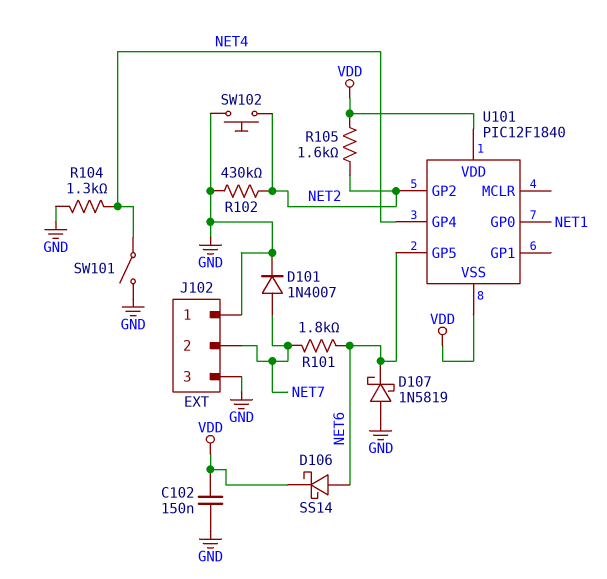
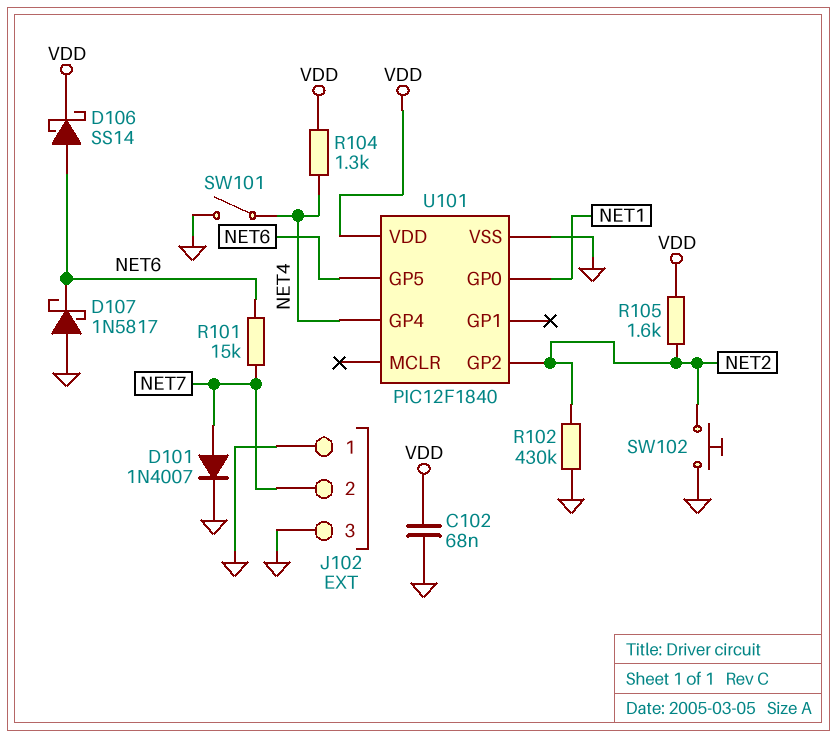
C102: 150nF (GND, VDD) -> 68nF (GND, VDD)
D107: schottky 1N5819 (A GND, K NET6) -> schottky 1N5817 (A GND, K NET6)
R101: 1.8k (NET6, NET7) -> 15k (NET6, NET7)
R104: 1.3k (GND, NET4) -> 1.3k (NET4, VDD)
U101 pin VSS: VDD -> GND

